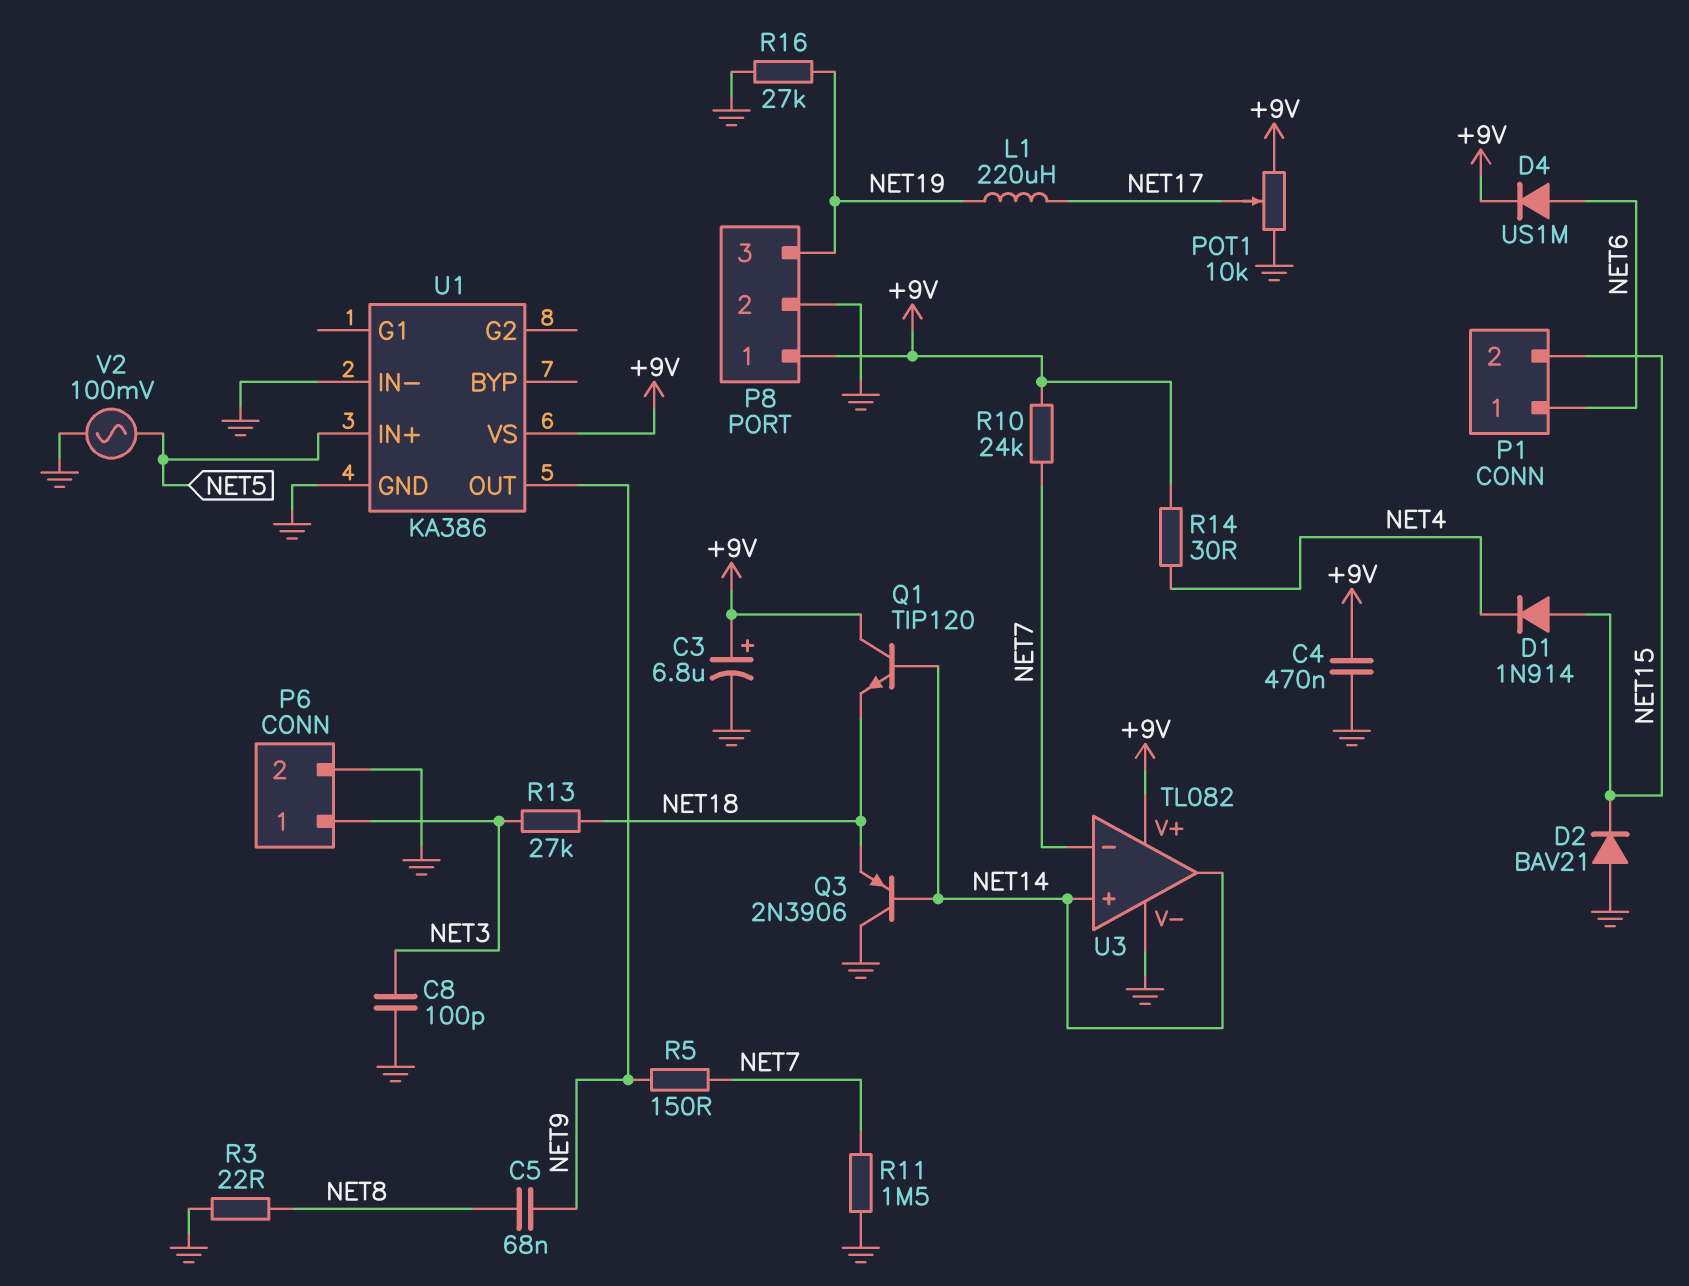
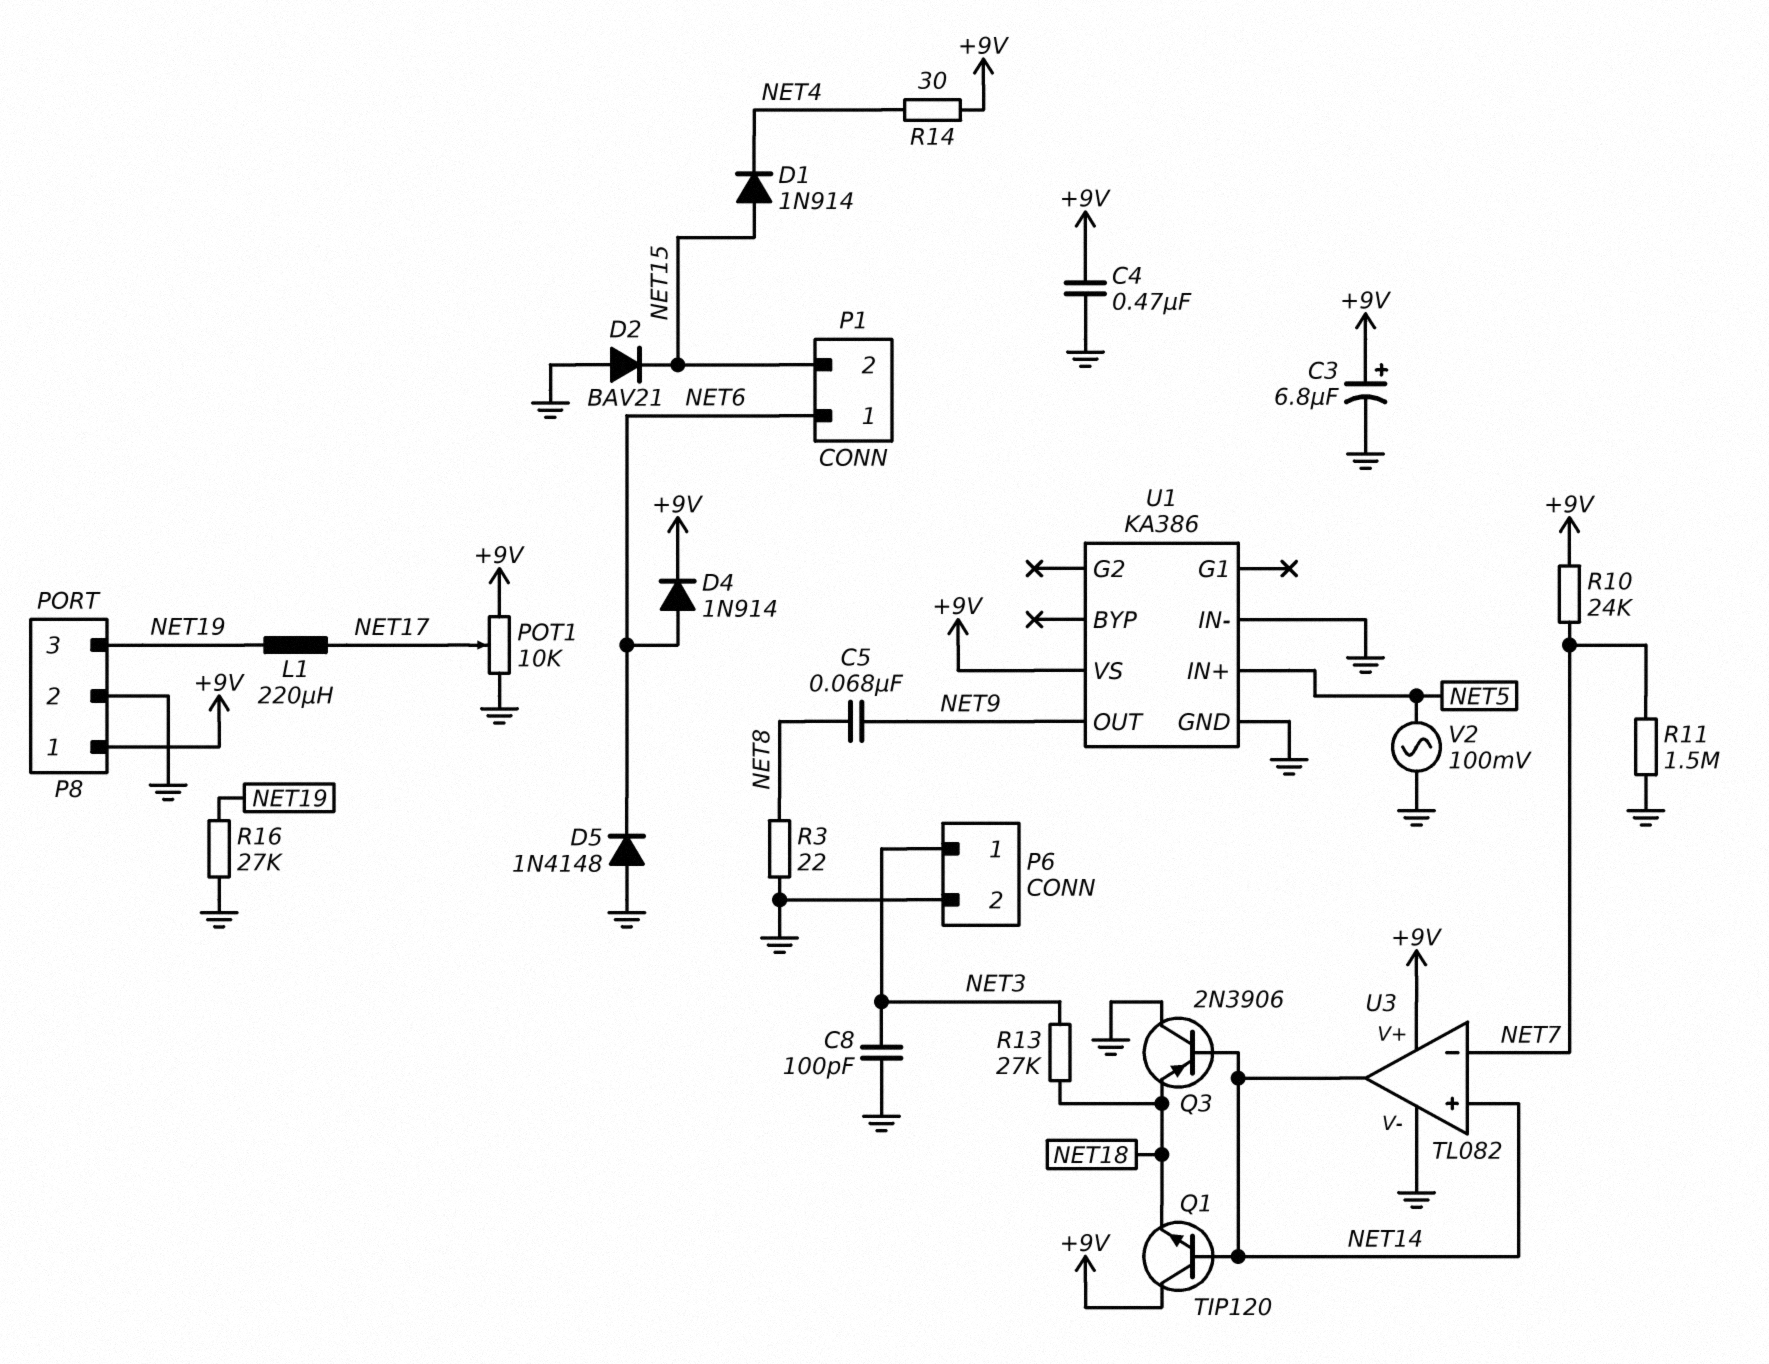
D4: diode US1M (A NET6, K +9V) -> diode 1N914 (A NET6, K +9V)
D5: none -> diode 1N4148 (A GND, K NET6)
R5: 150 (NET7, NET9) -> none

